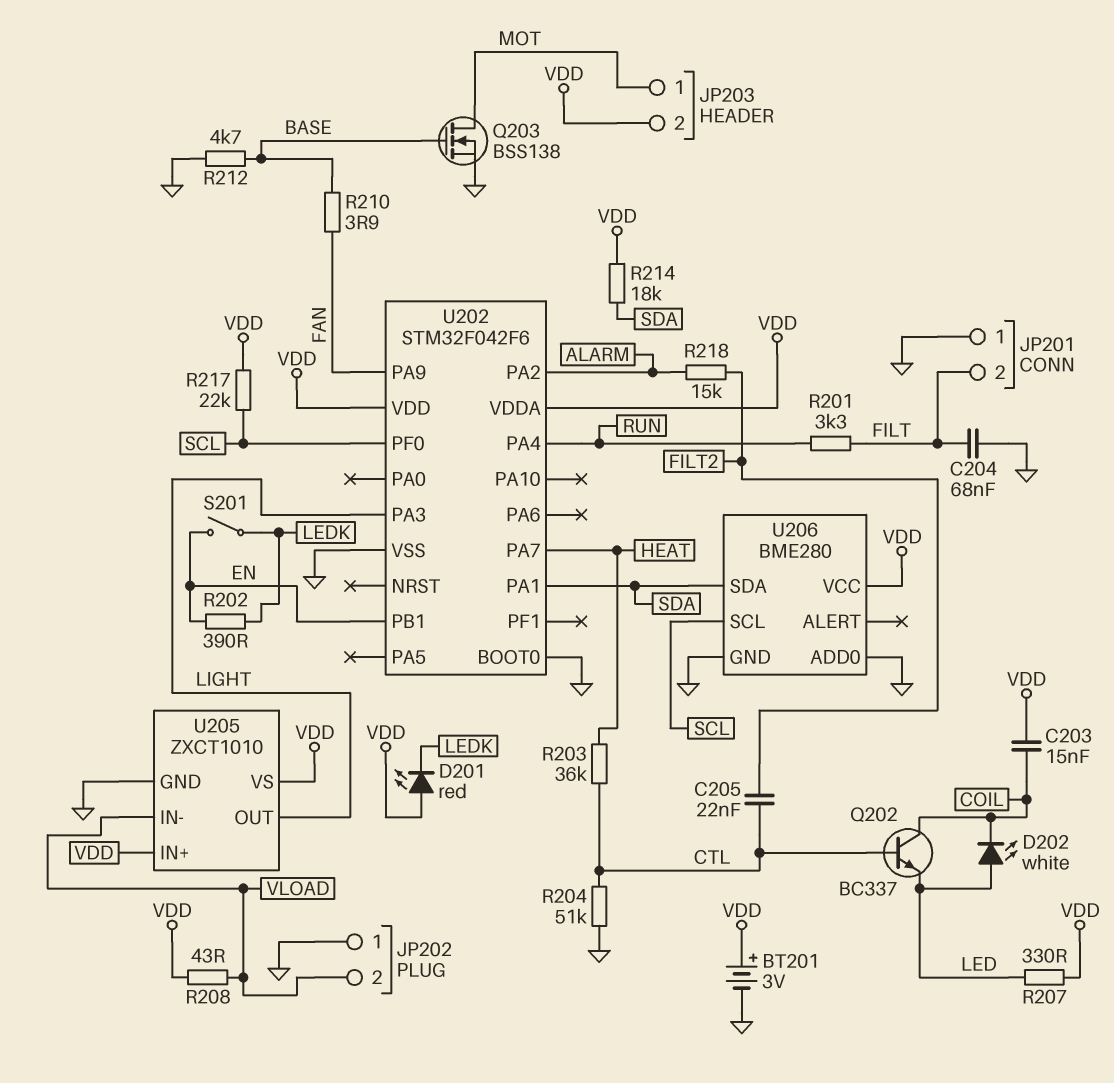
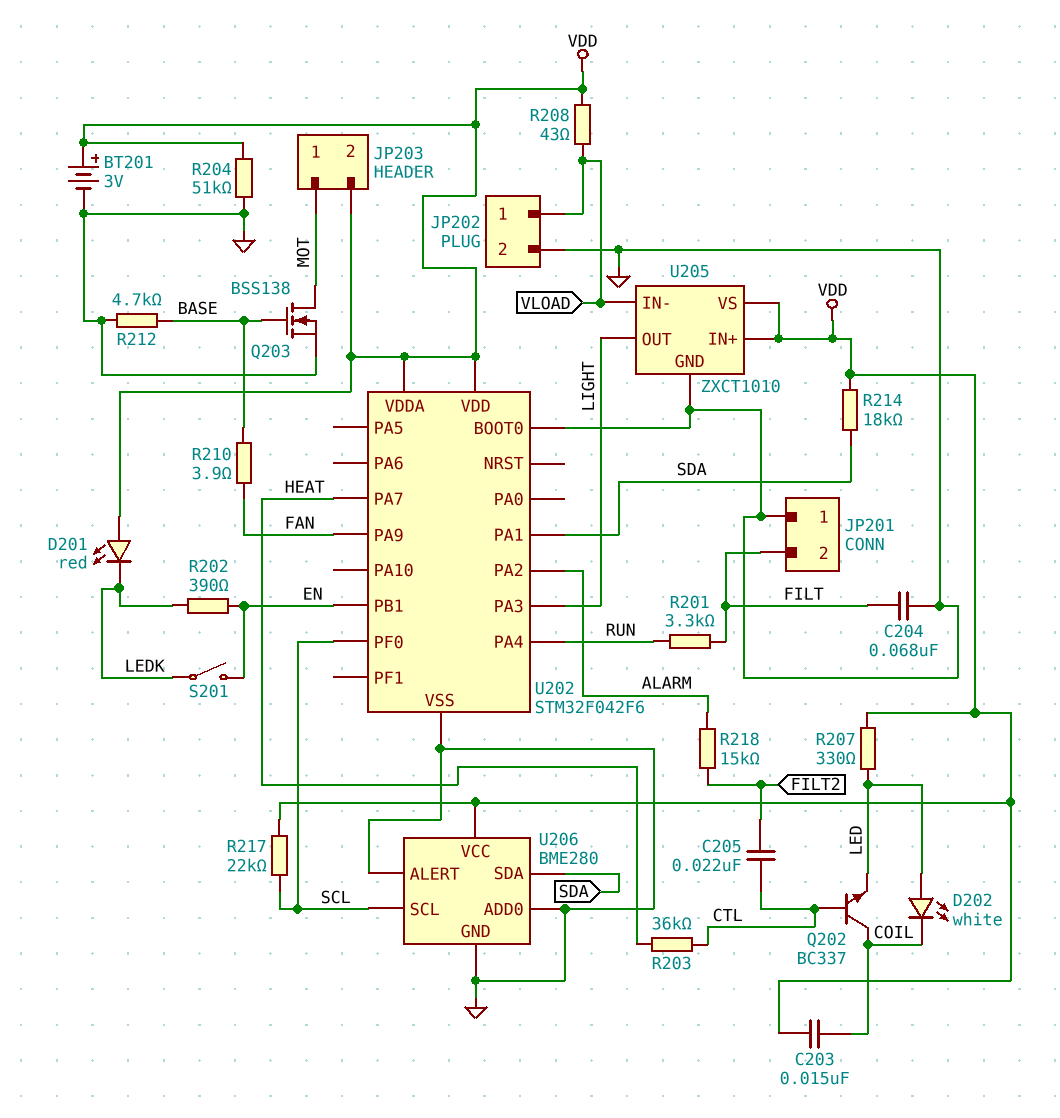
JP202 pin 1: GND -> VLOAD
JP202 pin 2: VLOAD -> GND
R204: 51k (CTL, GND) -> 51k (GND, VDD)
U206 pin ALERT: none -> GND

